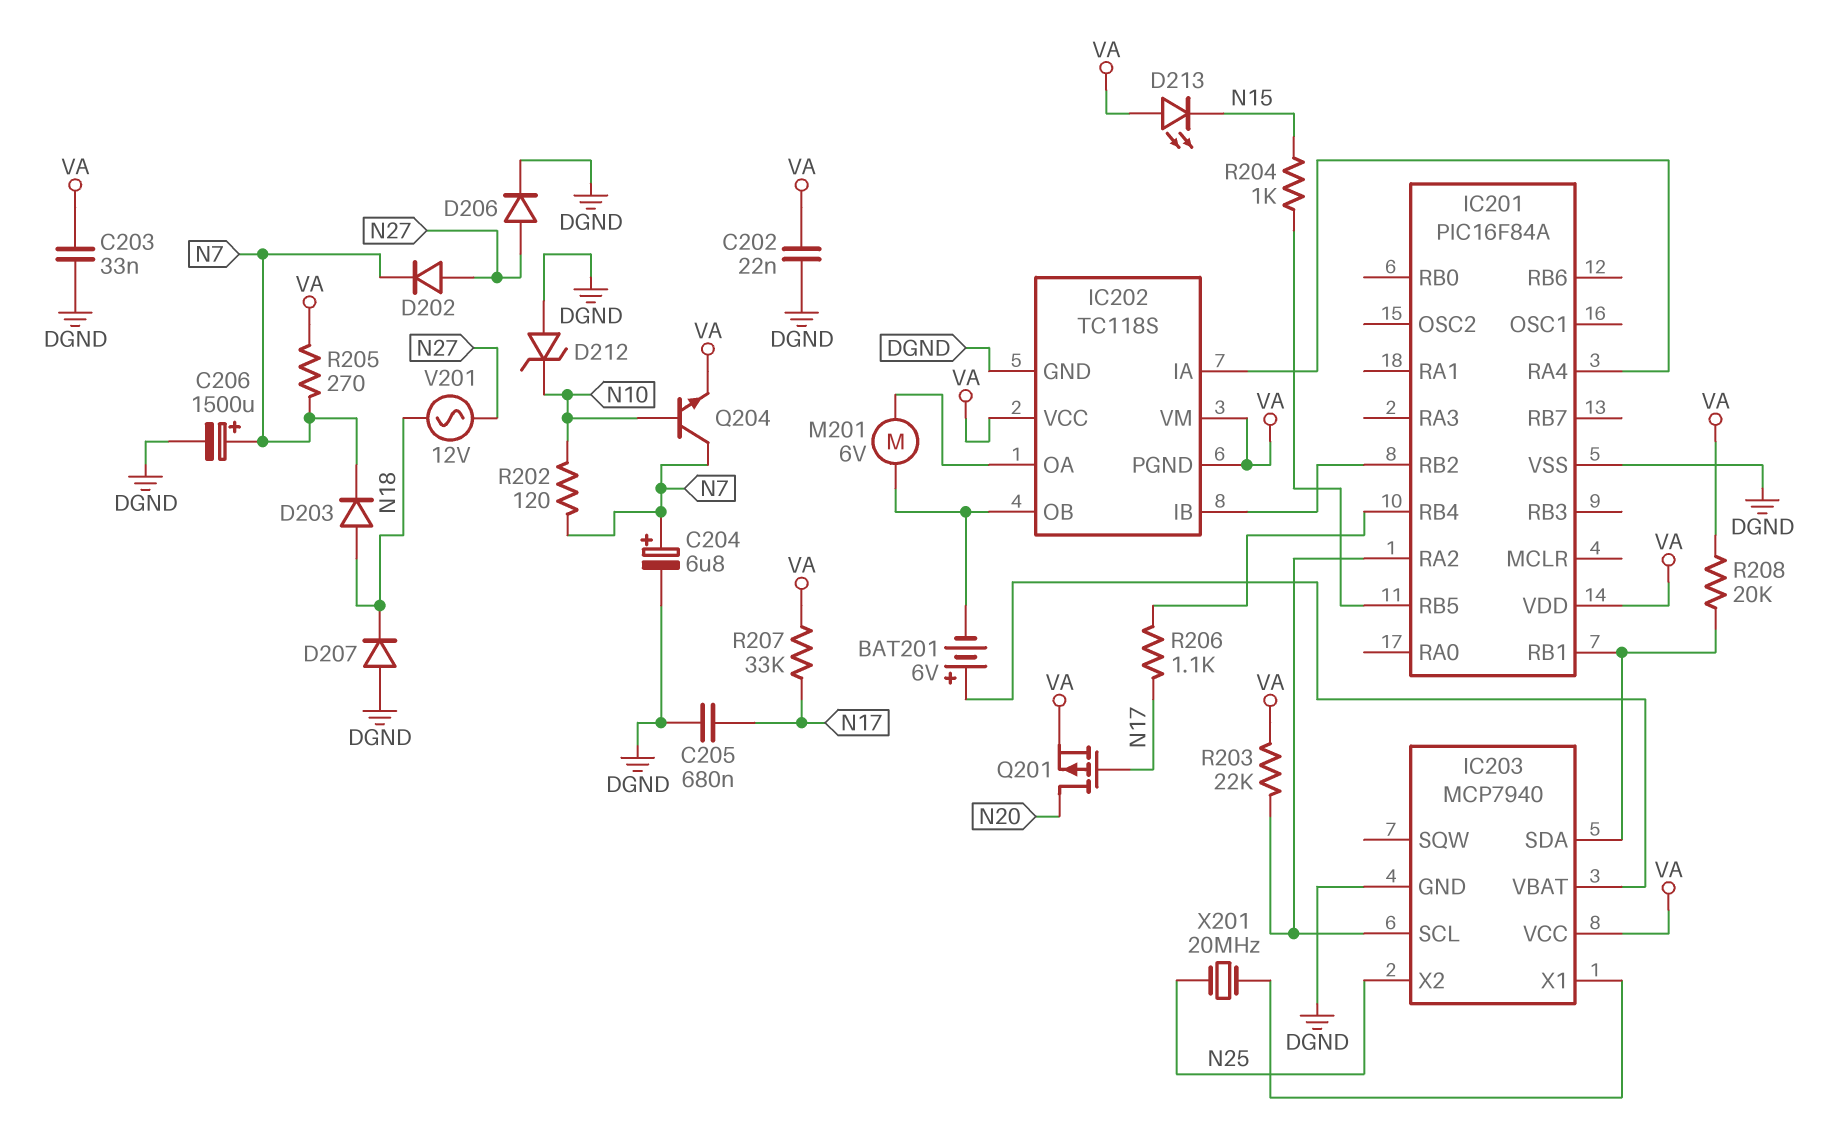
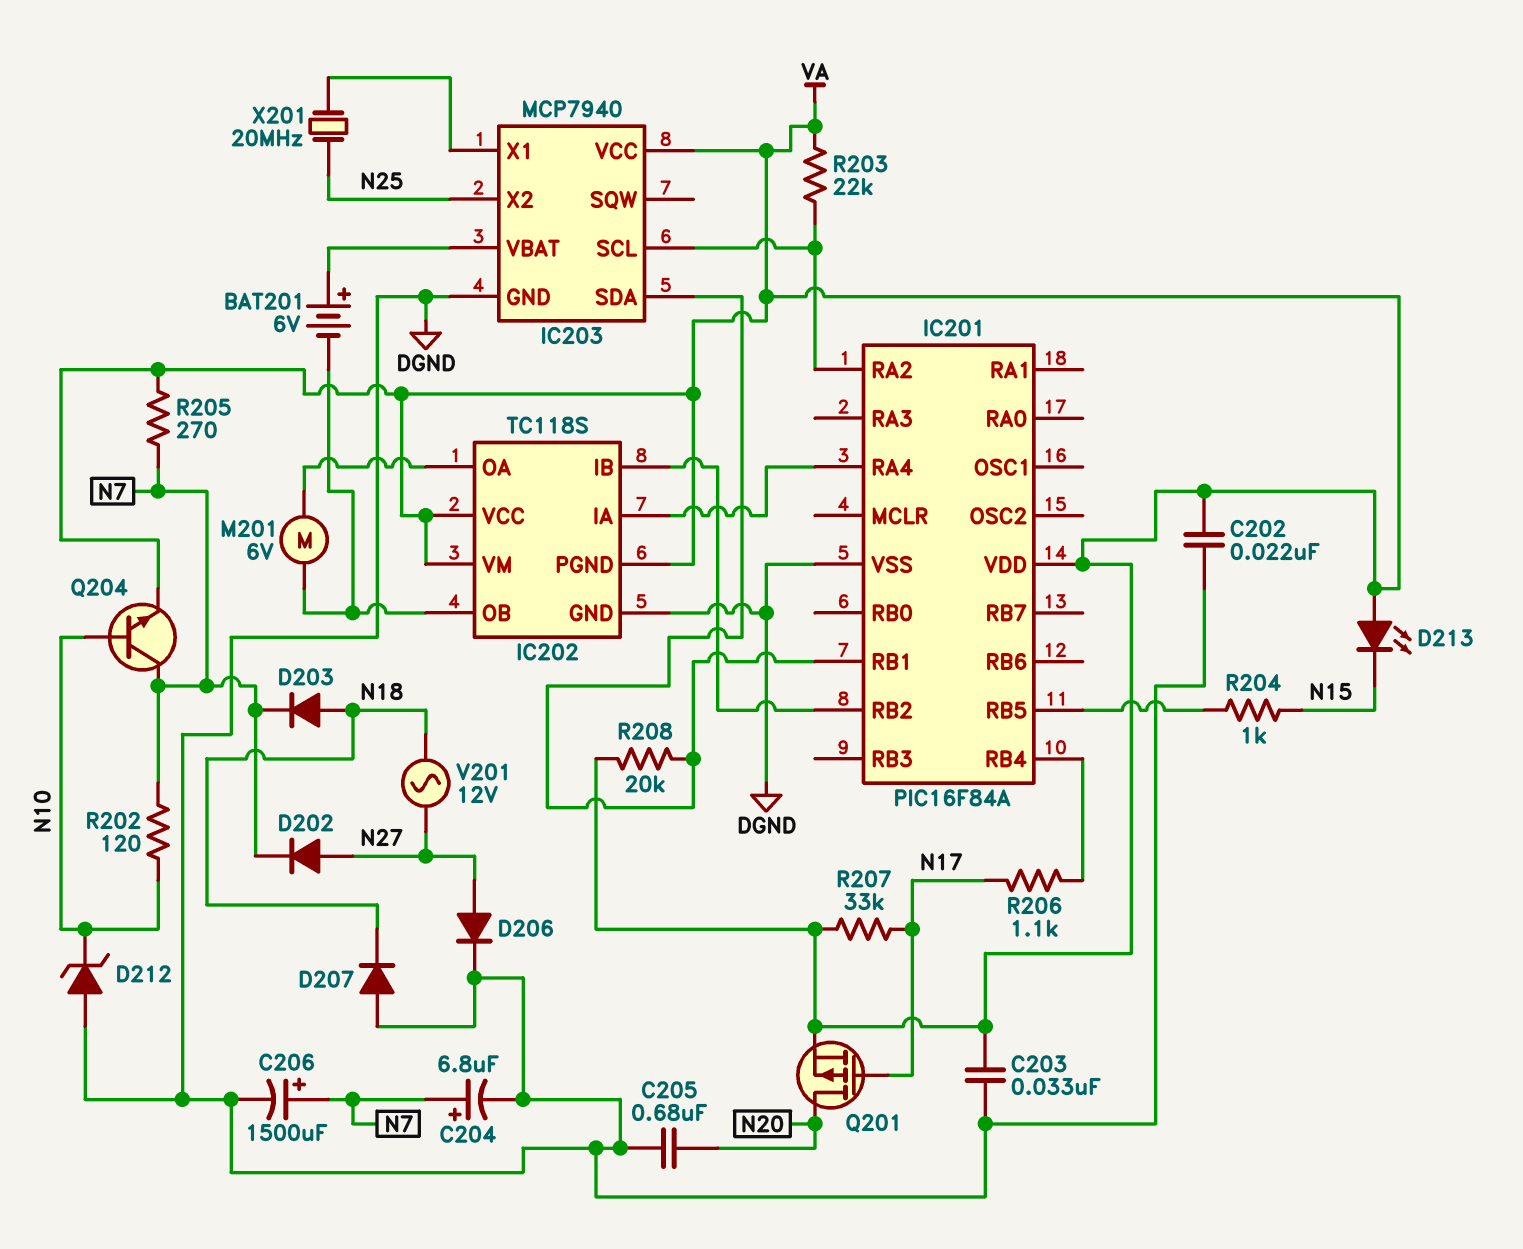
C205: 680nF (DGND, N17) -> 680nF (DGND, N20)

